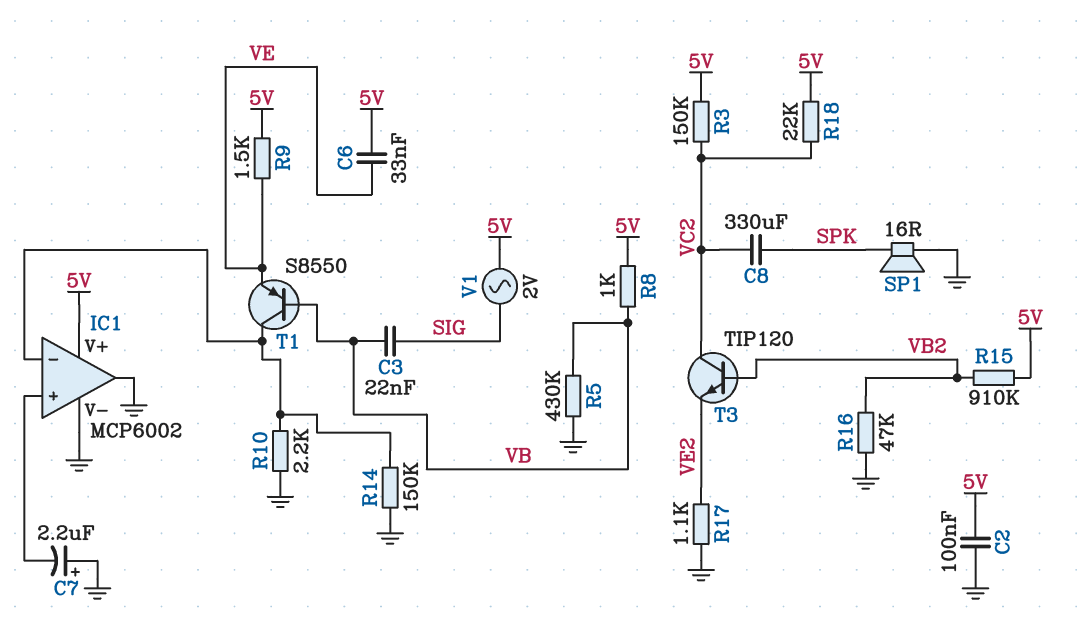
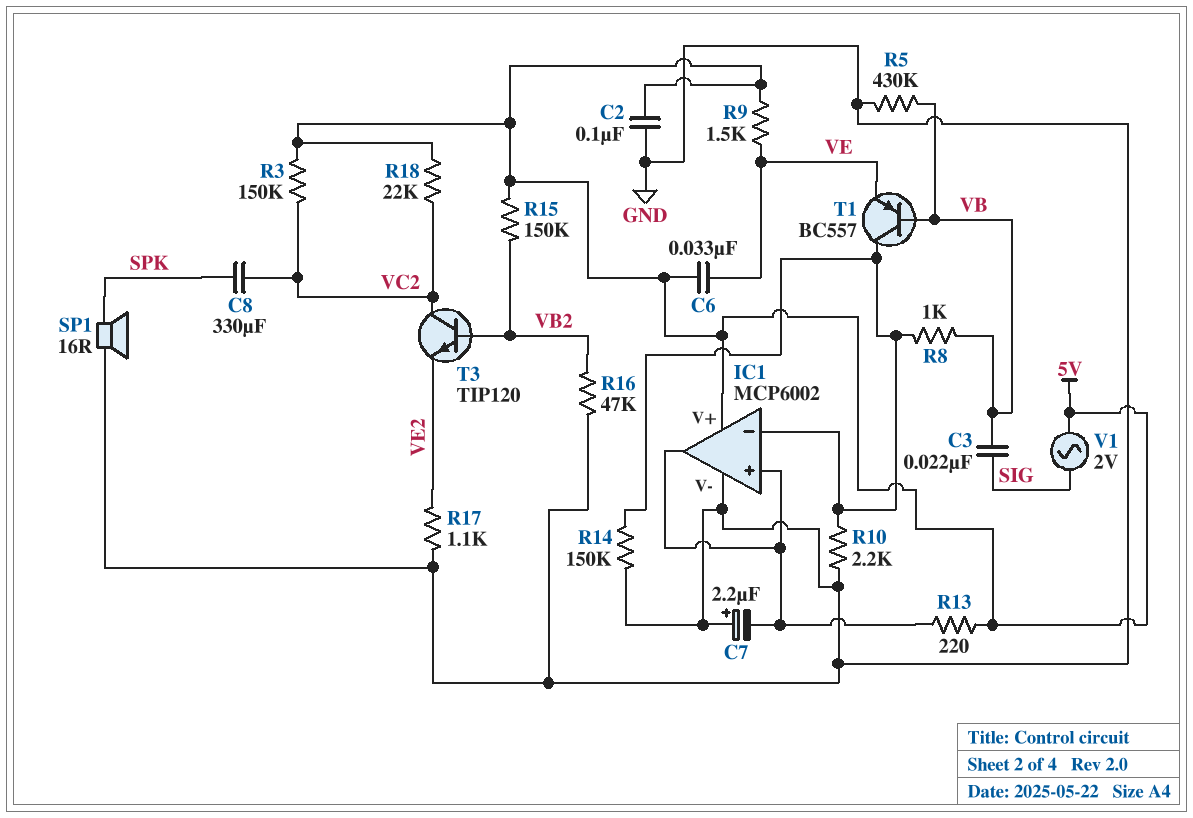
IC1 pin out: GND -> IC1/in+
R8: 1k (5V, VB) -> 1k (IC1/in-, VB)
R13: none -> 220 (5V, IC1/in+)
R15: 910k (5V, VB2) -> 150k (5V, VB2)
T1: PNP S8550 (B VB, C IC1/in-, E VE) -> PNP BC557 (B VB, C IC1/in-, E VE)

